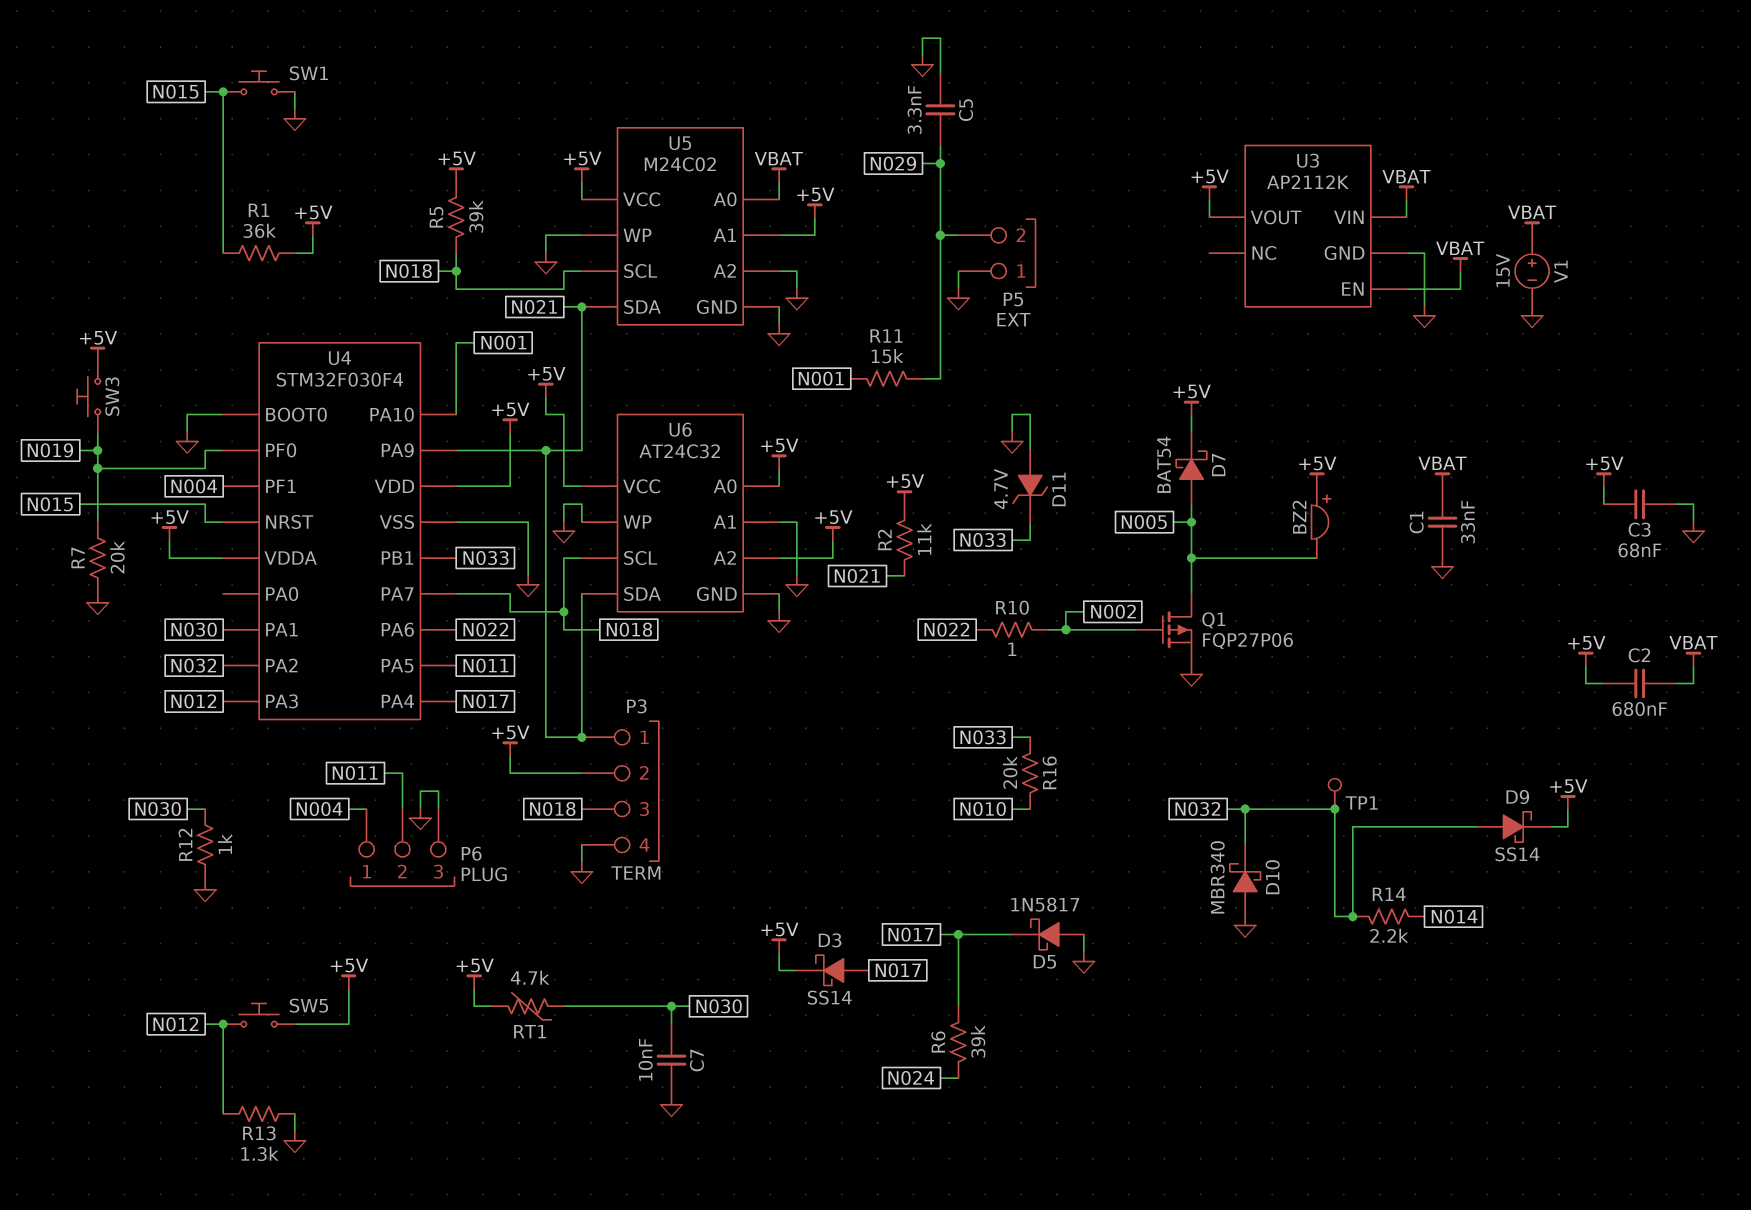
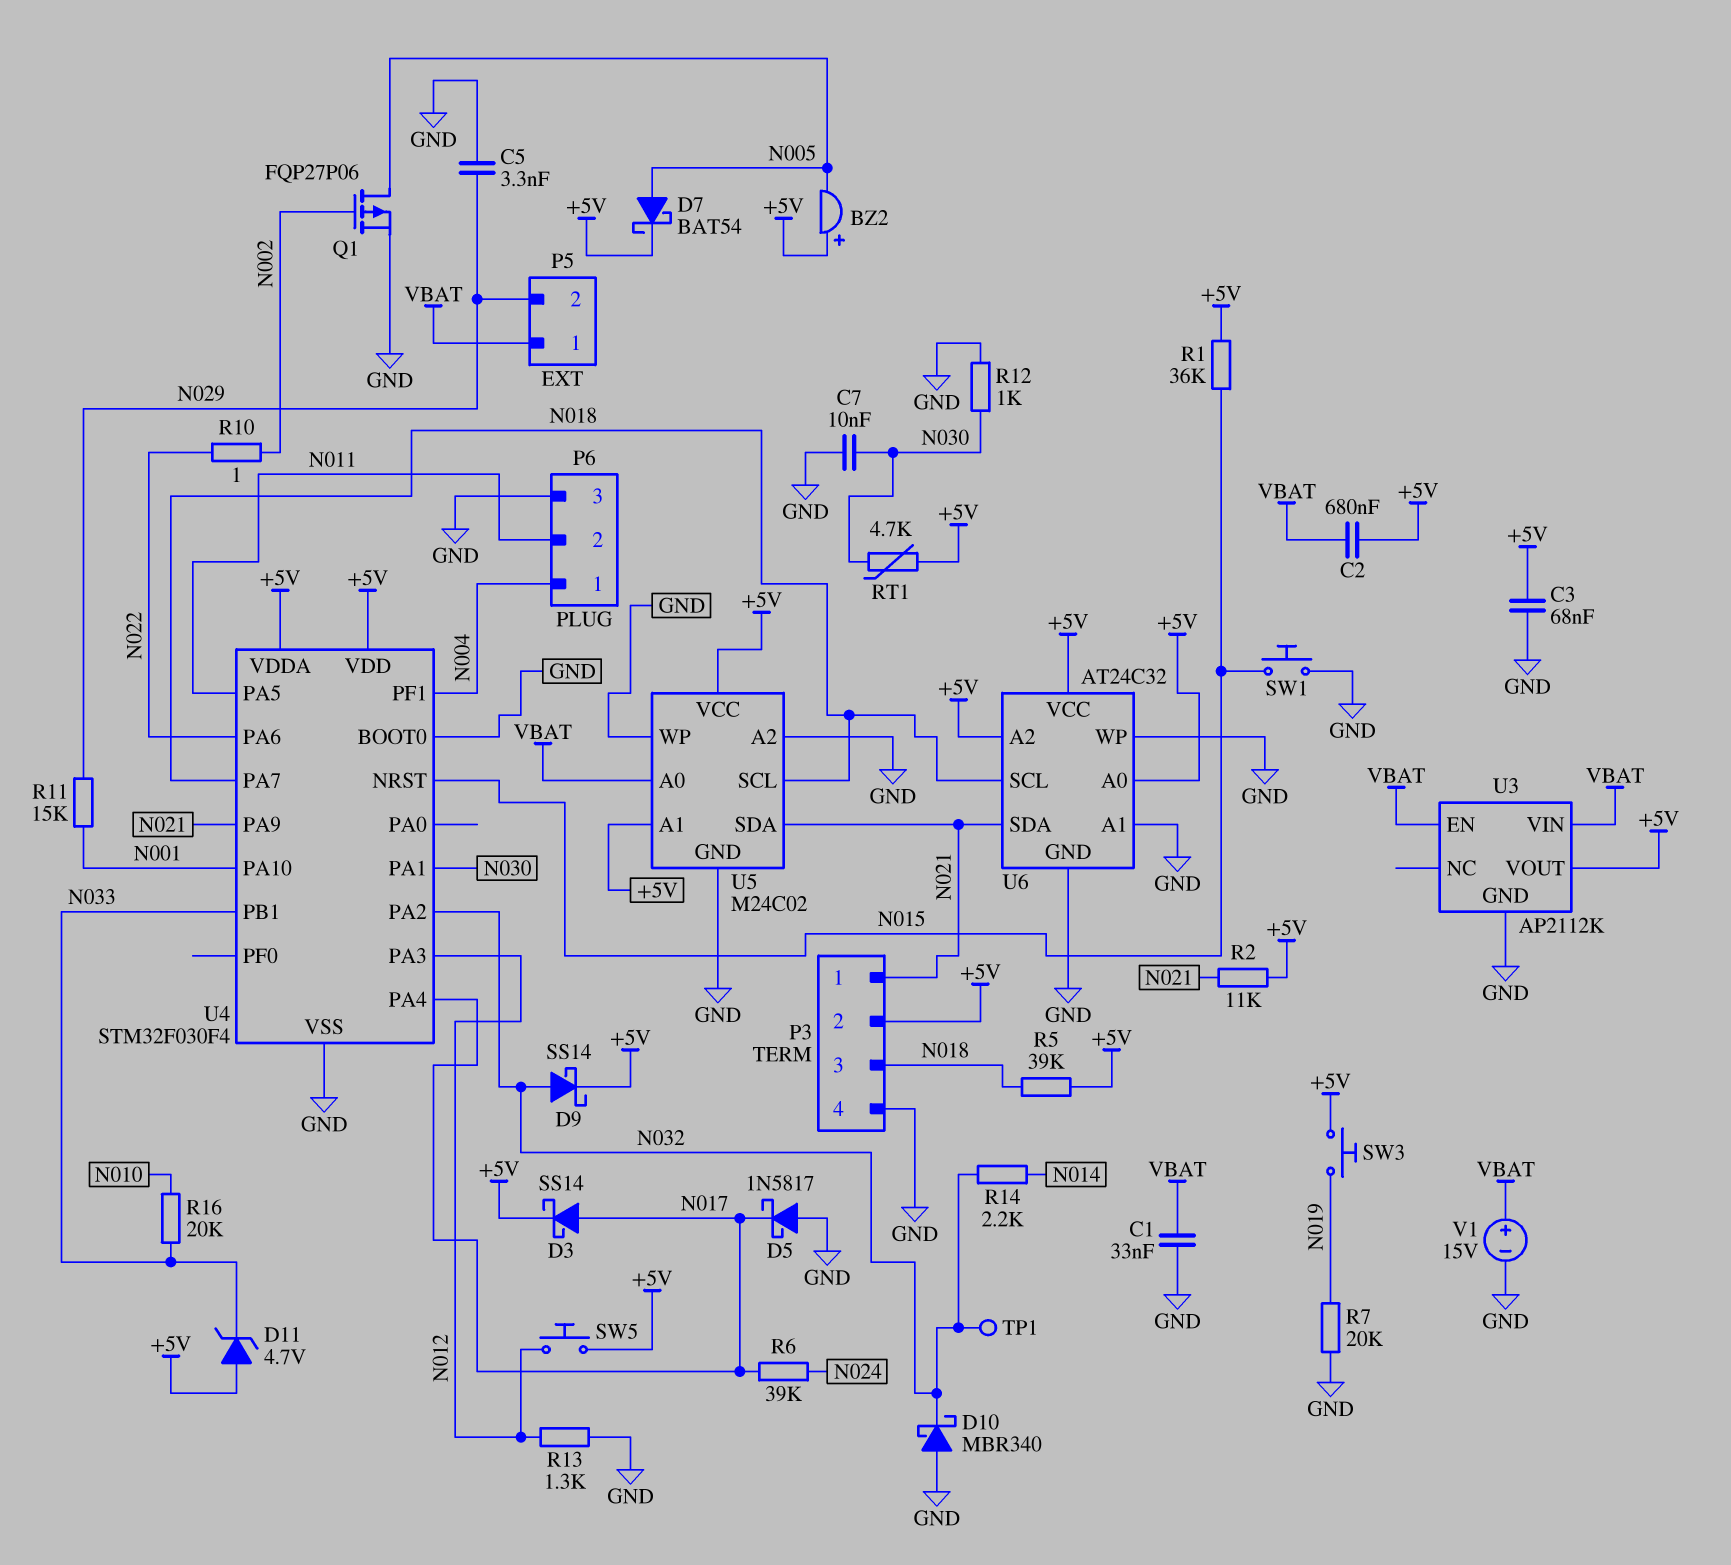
D11: zener 4.7V (A GND, K N033) -> zener 4.7V (A +5V, K N033)
P5 pin 1: GND -> VBAT
U4 pin PF0: N019 -> none

